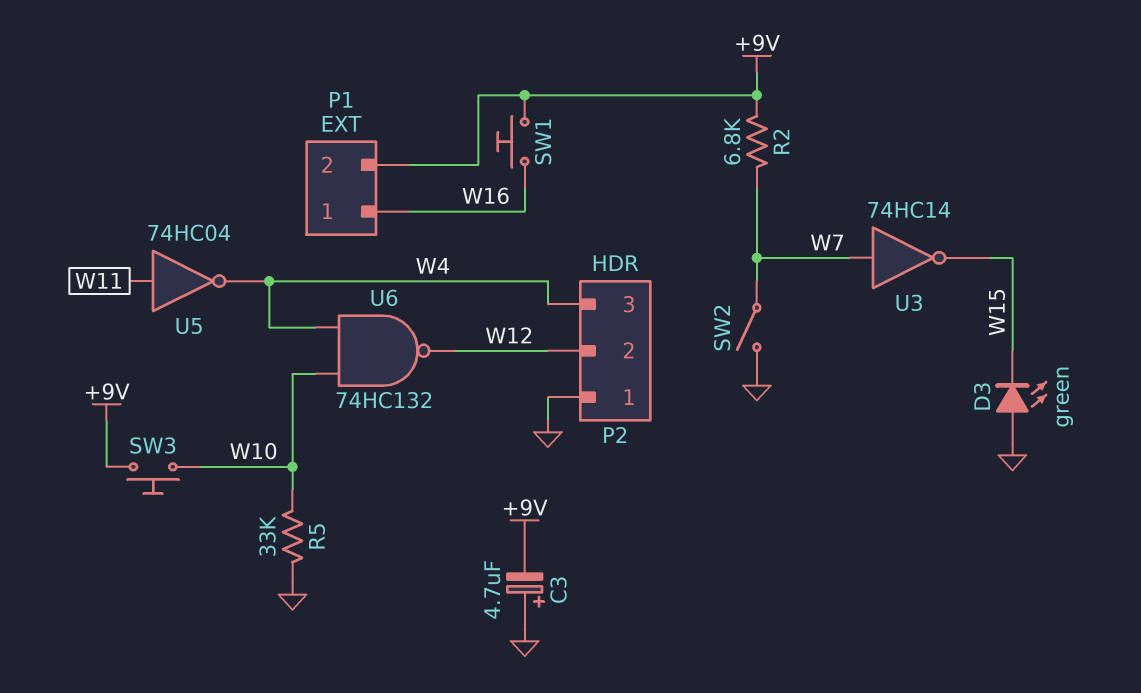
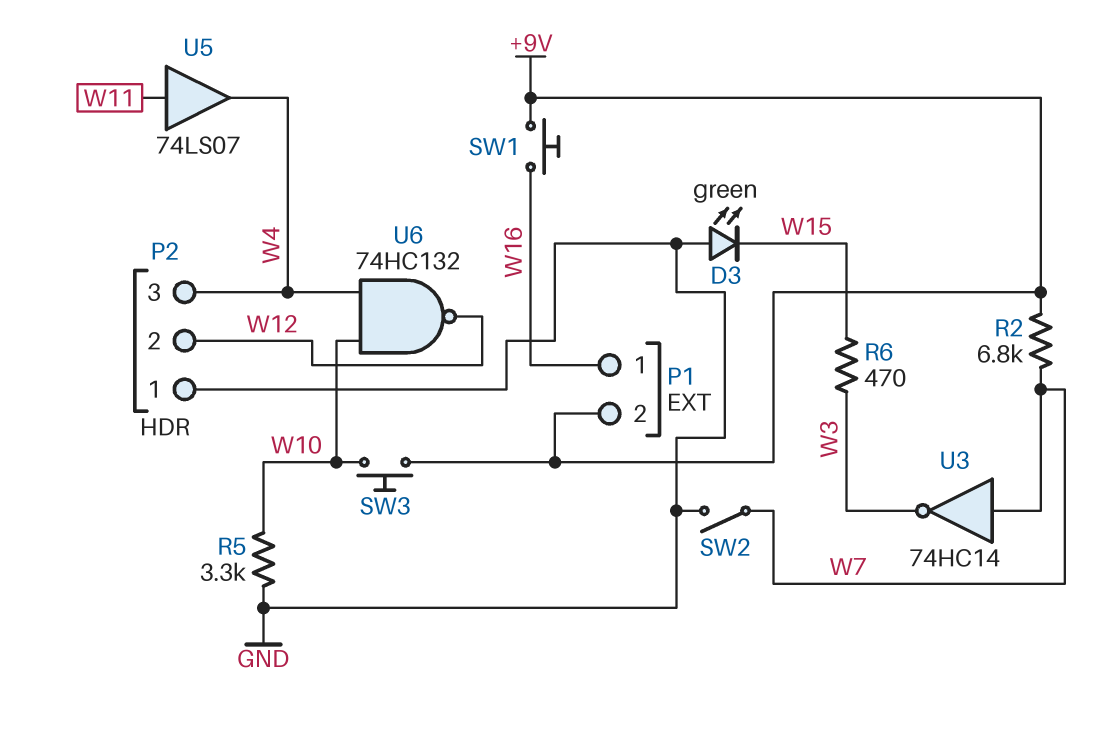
C3: 4.7uF (plus GND, minus +9V) -> none
R5: 33k (GND, W10) -> 3.3k (GND, W10)
R6: none -> 470 (W3, W15)
U3: NOT 74HC14 (in W7, out W15) -> NOT 74HC14 (in W7, out W3)
U5: NOT 74HC04 (in W11, out W4) -> buffer 74LS07 (in W11, out W4)

